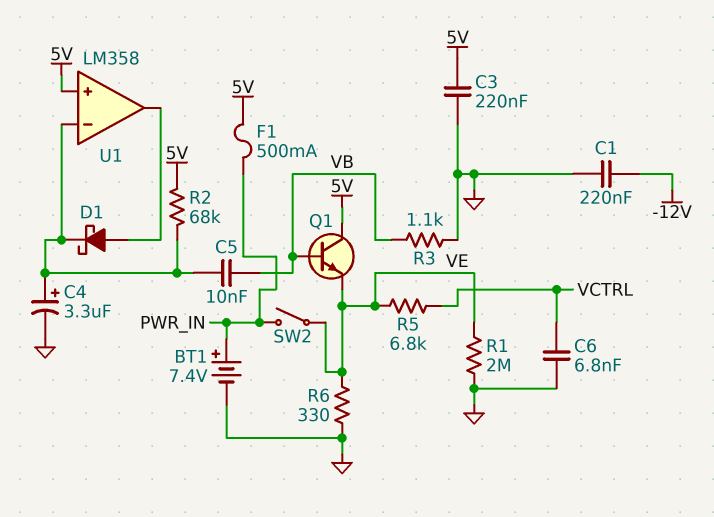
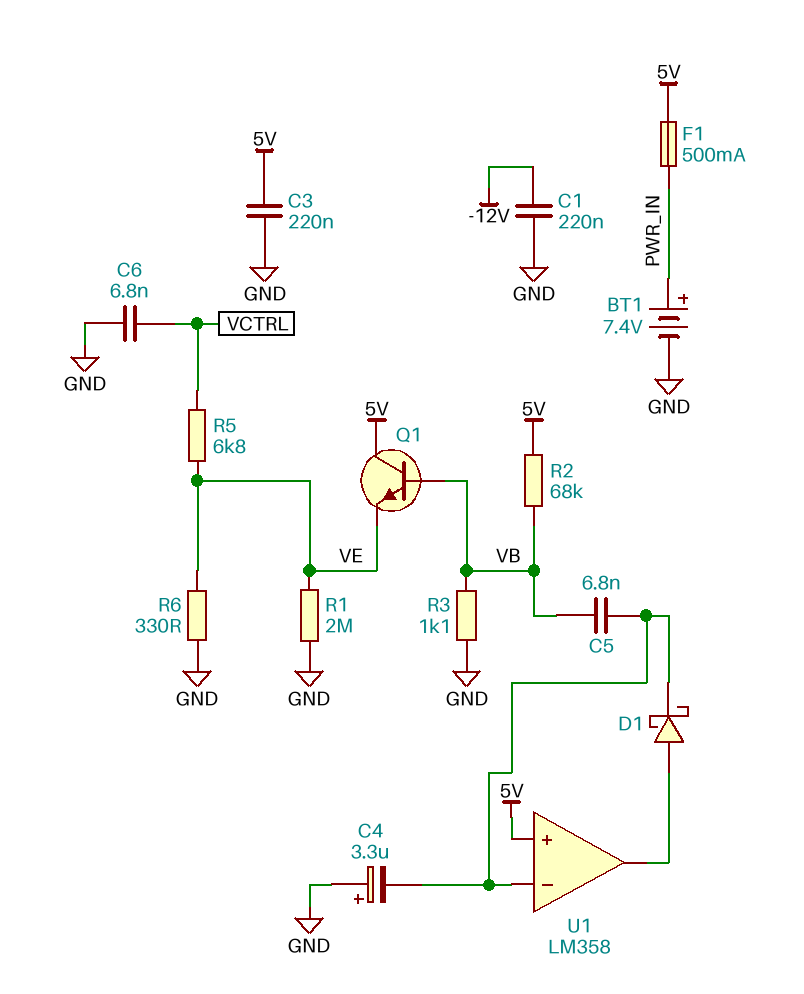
C4: 3.3uF (plus U1/in-, minus GND) -> 3.3uF (plus GND, minus U1/in-)
C5: 10nF (U1/in-, VB) -> 6.8nF (U1/in-, VB)
R2: 68k (5V, U1/in-) -> 68k (5V, VB)
SW2: switch (PWR_IN, VE) -> none

